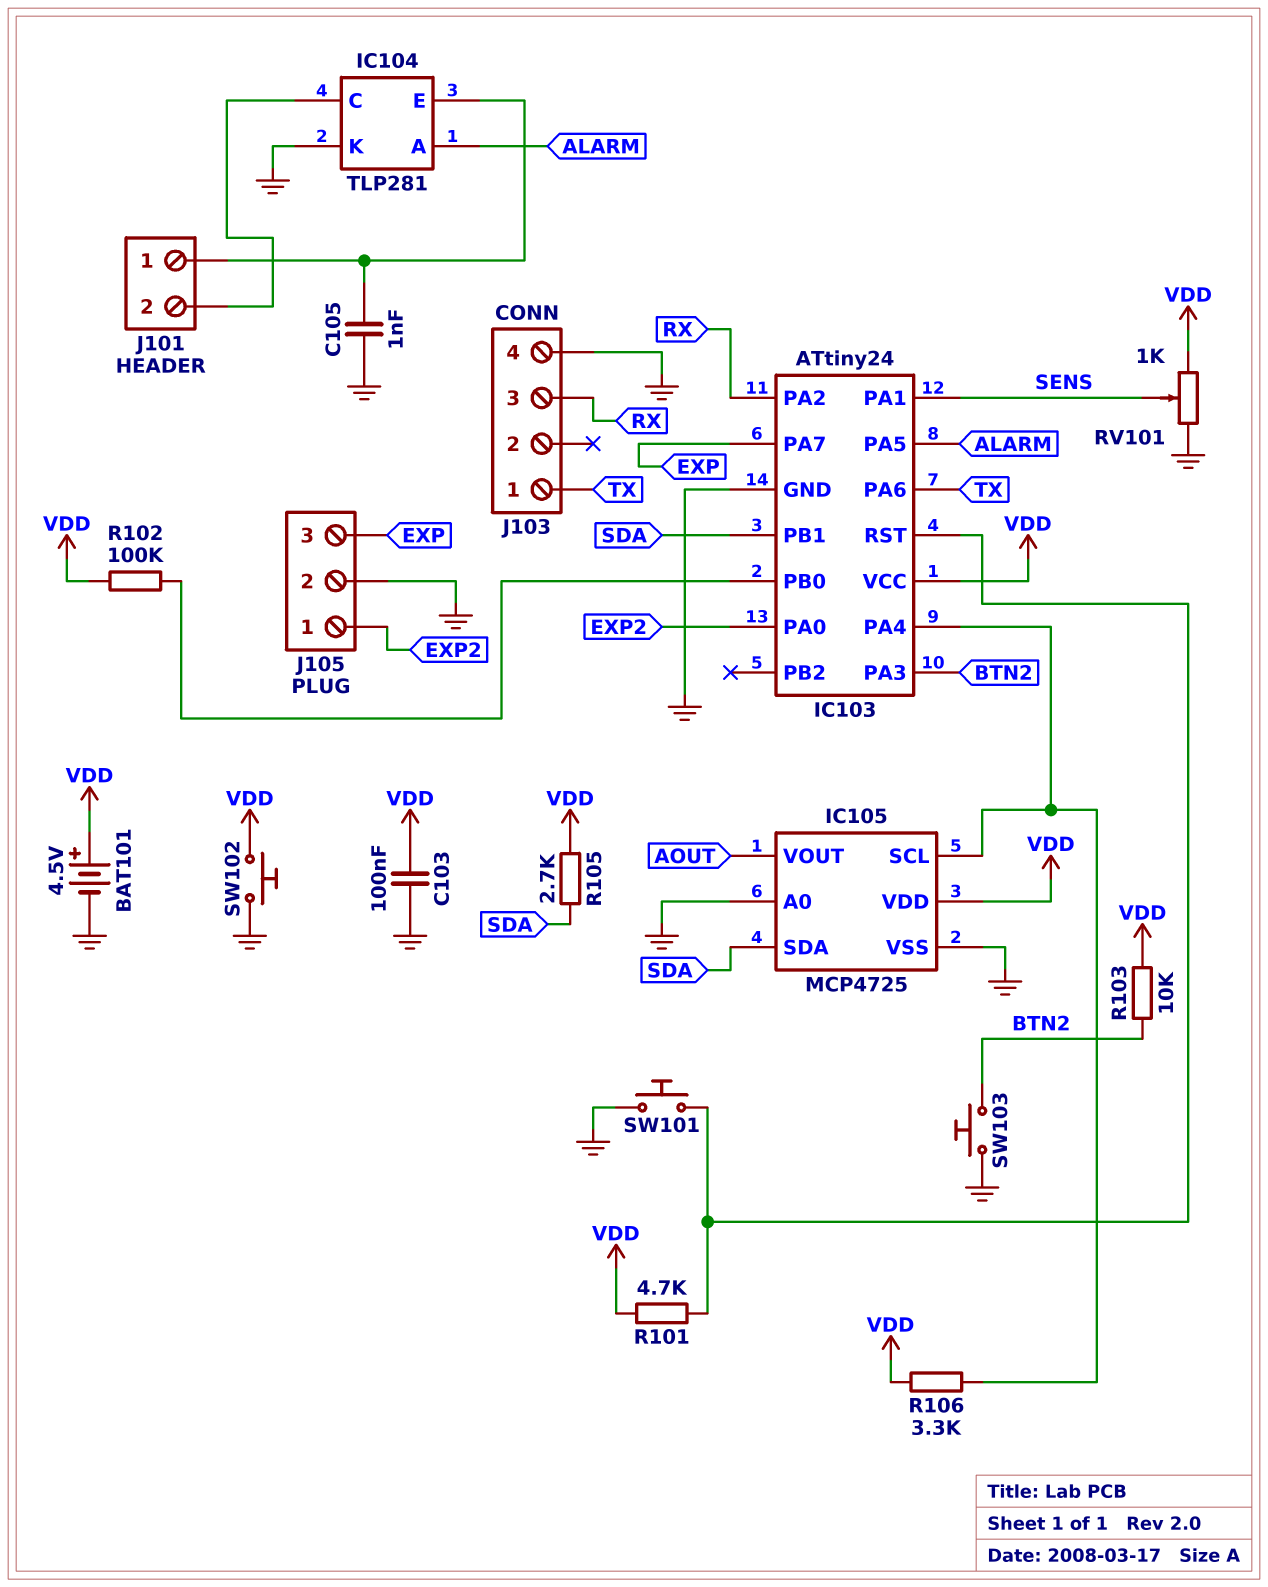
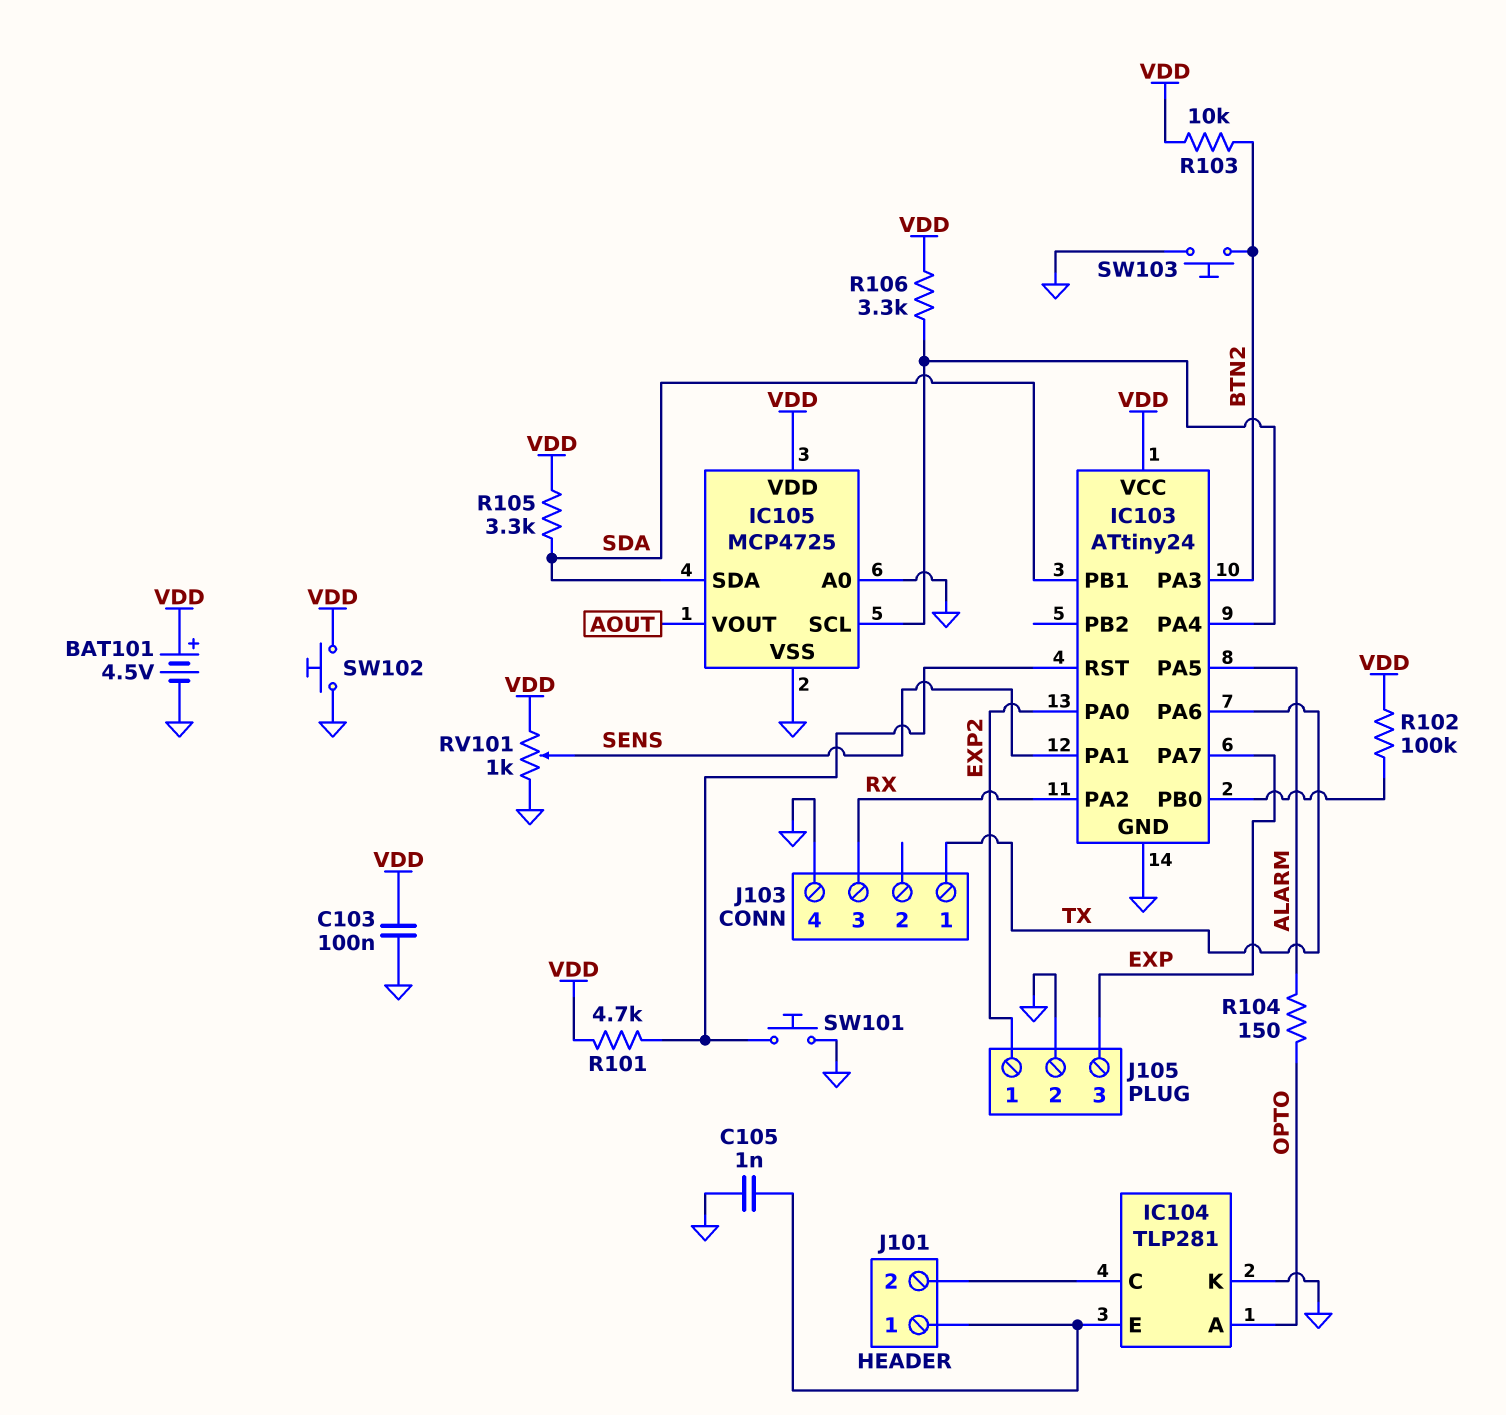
IC104 pin A: ALARM -> OPTO
R104: none -> 150 (ALARM, OPTO)
R105: 2.7k (SDA, VDD) -> 3.3k (SDA, VDD)

